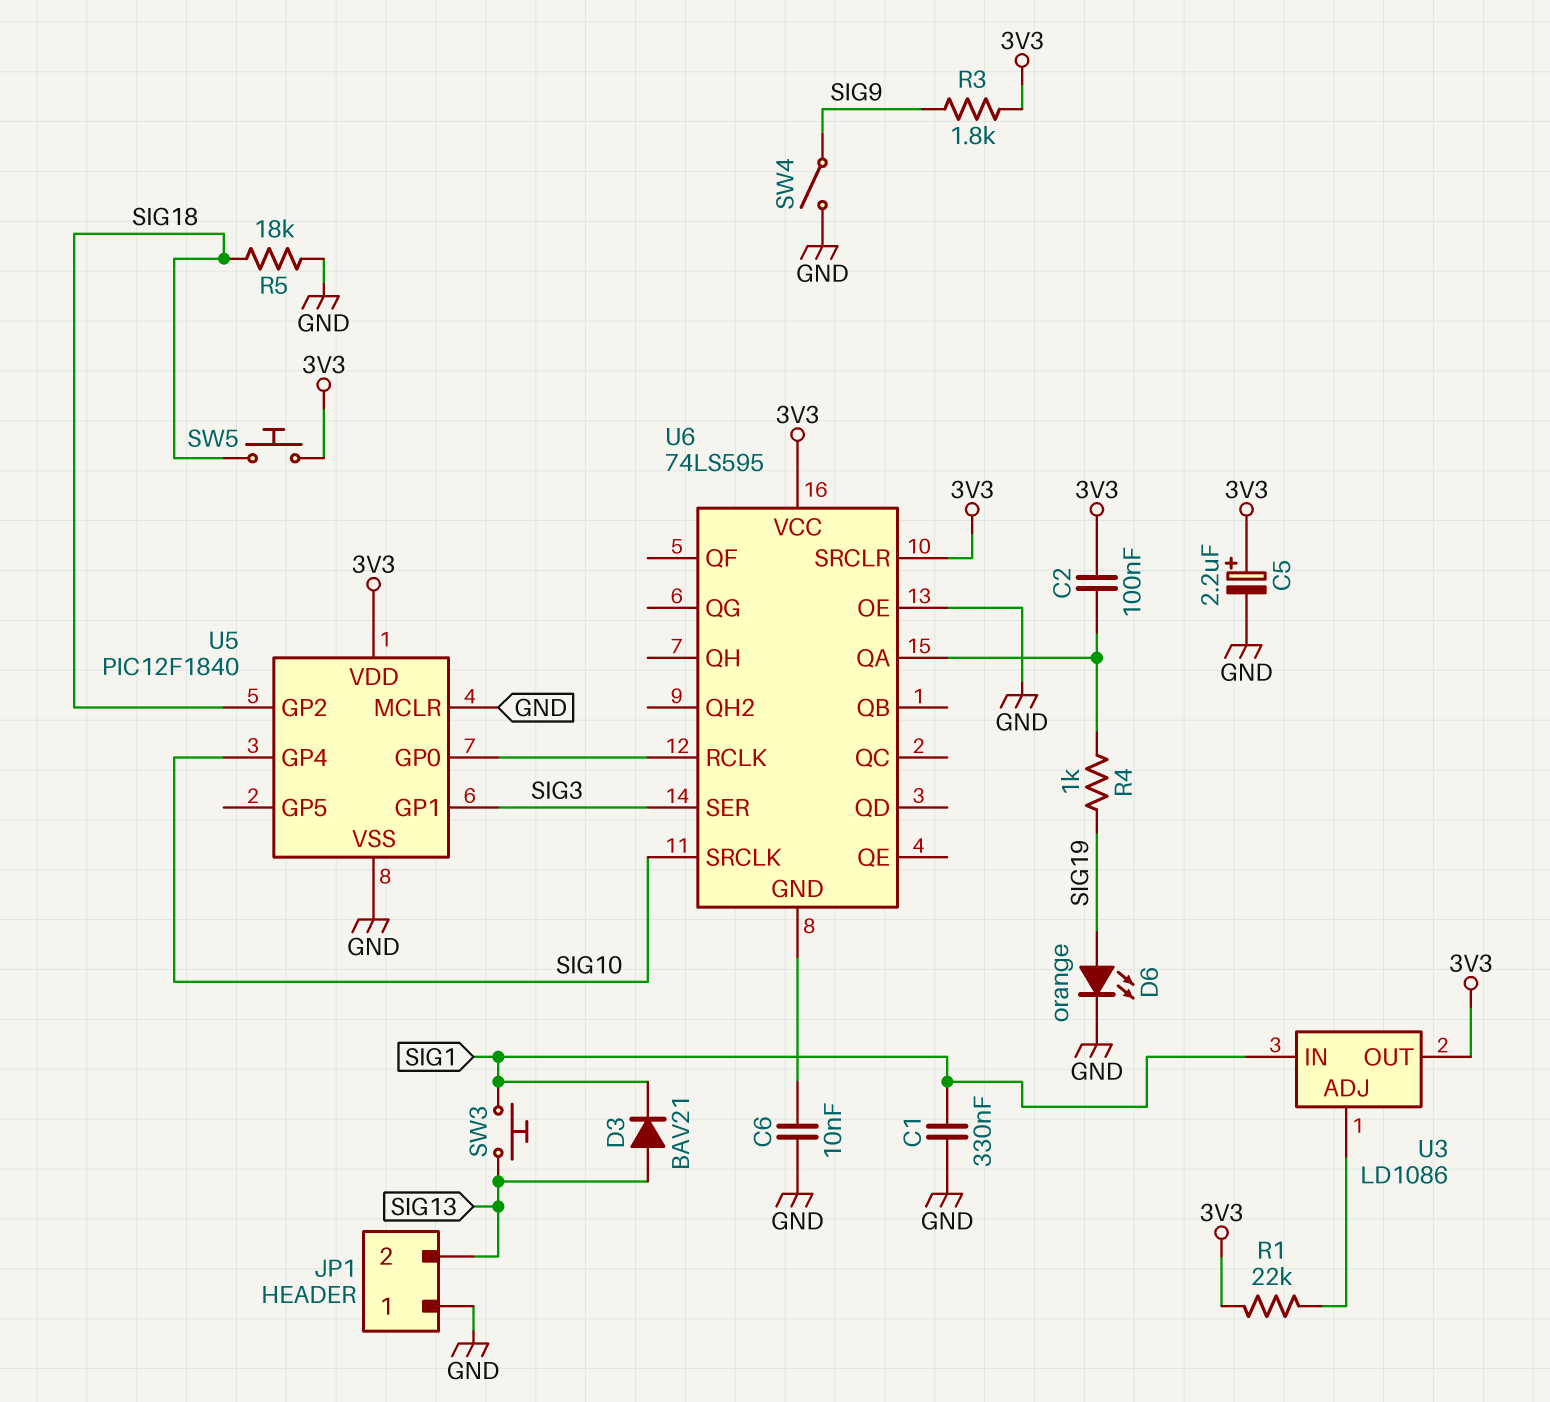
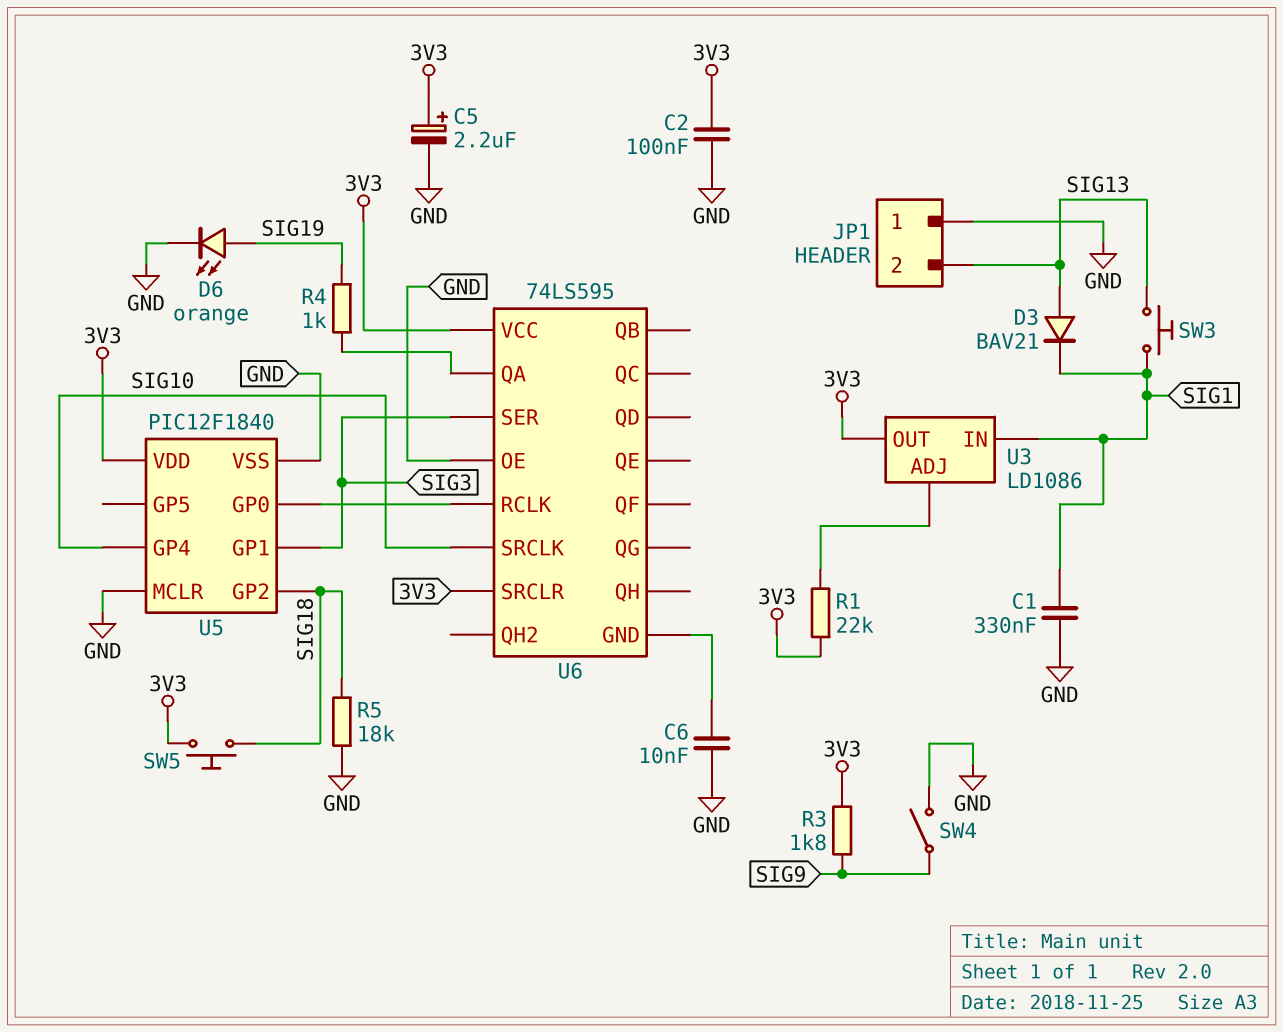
C2: 100nF (3V3, U6/QA) -> 100nF (3V3, GND)

